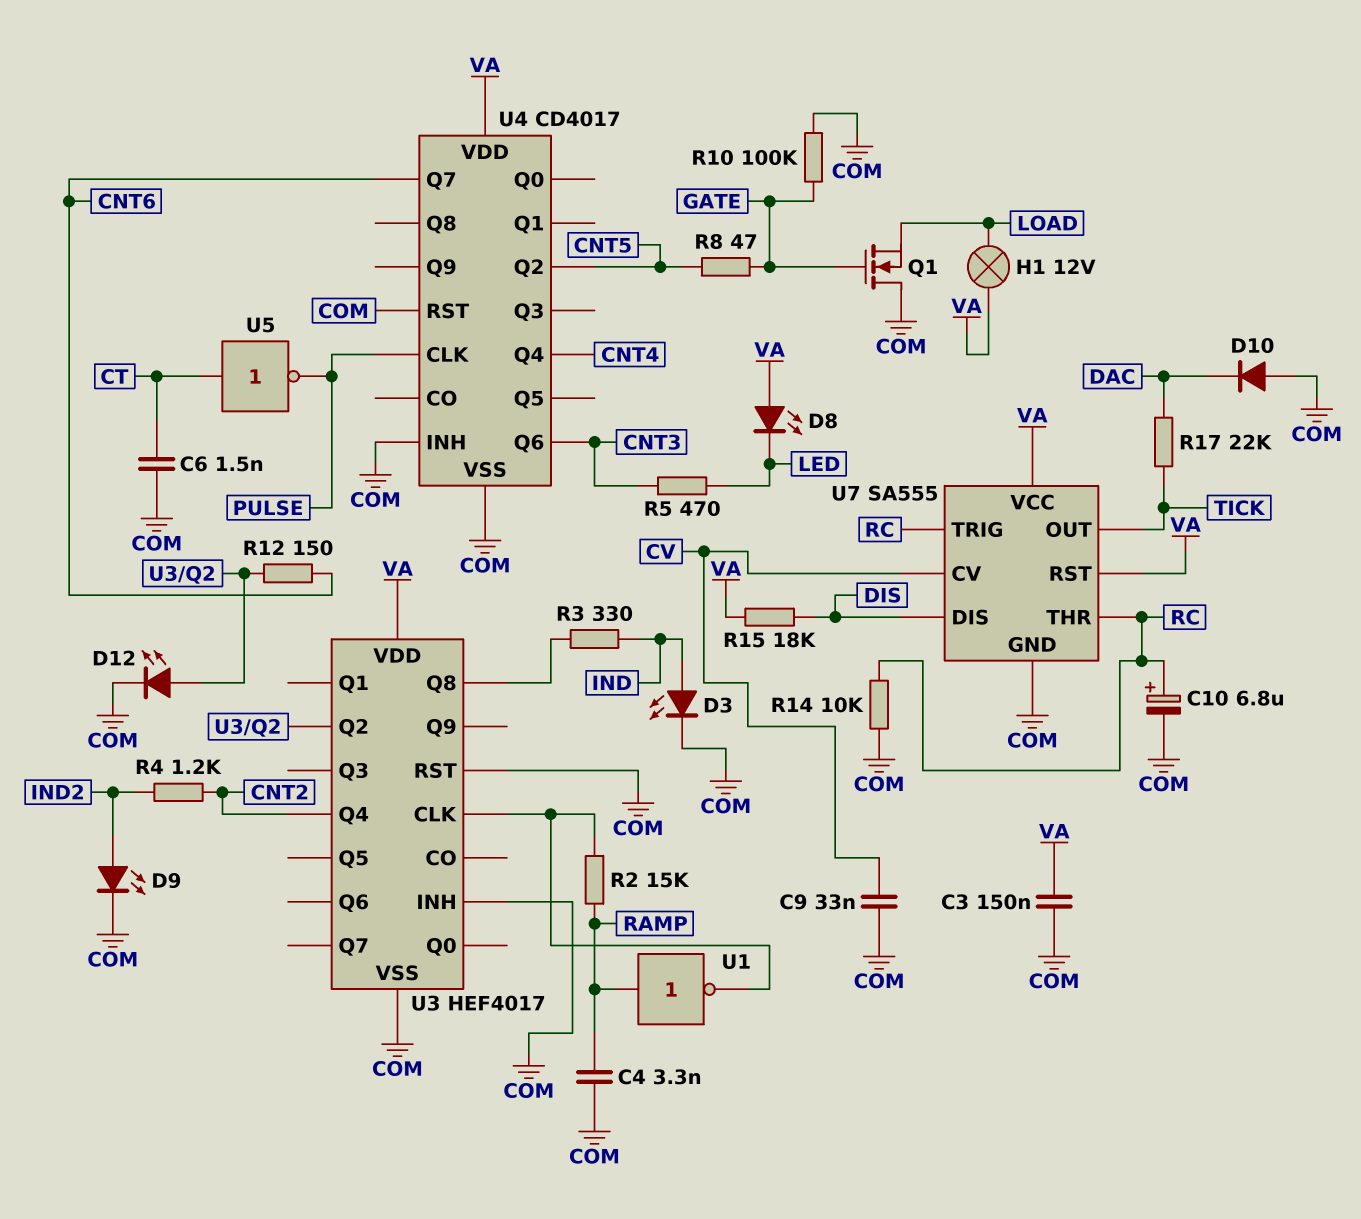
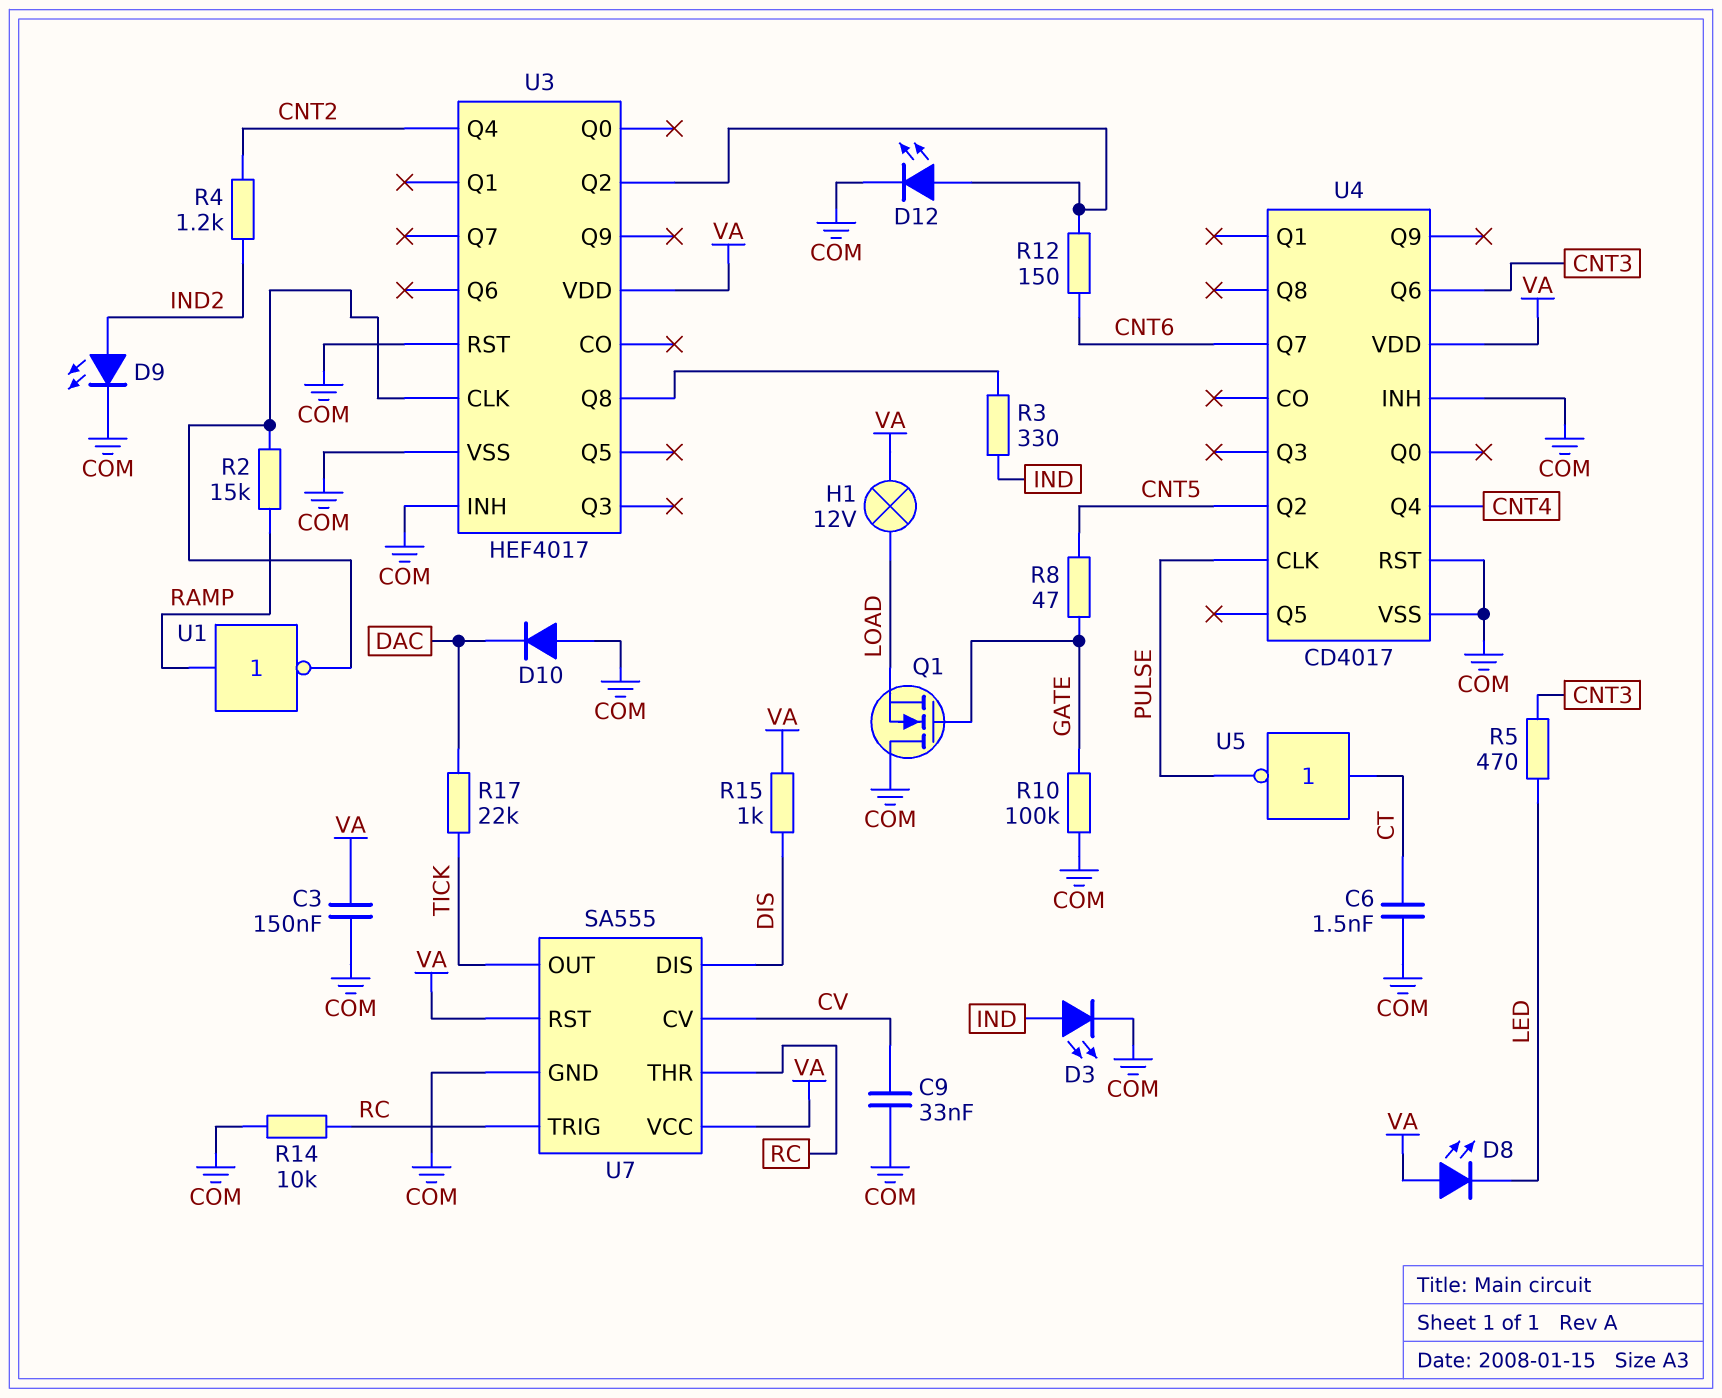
C4: 3.3nF (COM, RAMP) -> none
C10: 6.8uF (plus RC, minus COM) -> none
R15: 18k (DIS, VA) -> 1k (DIS, VA)

